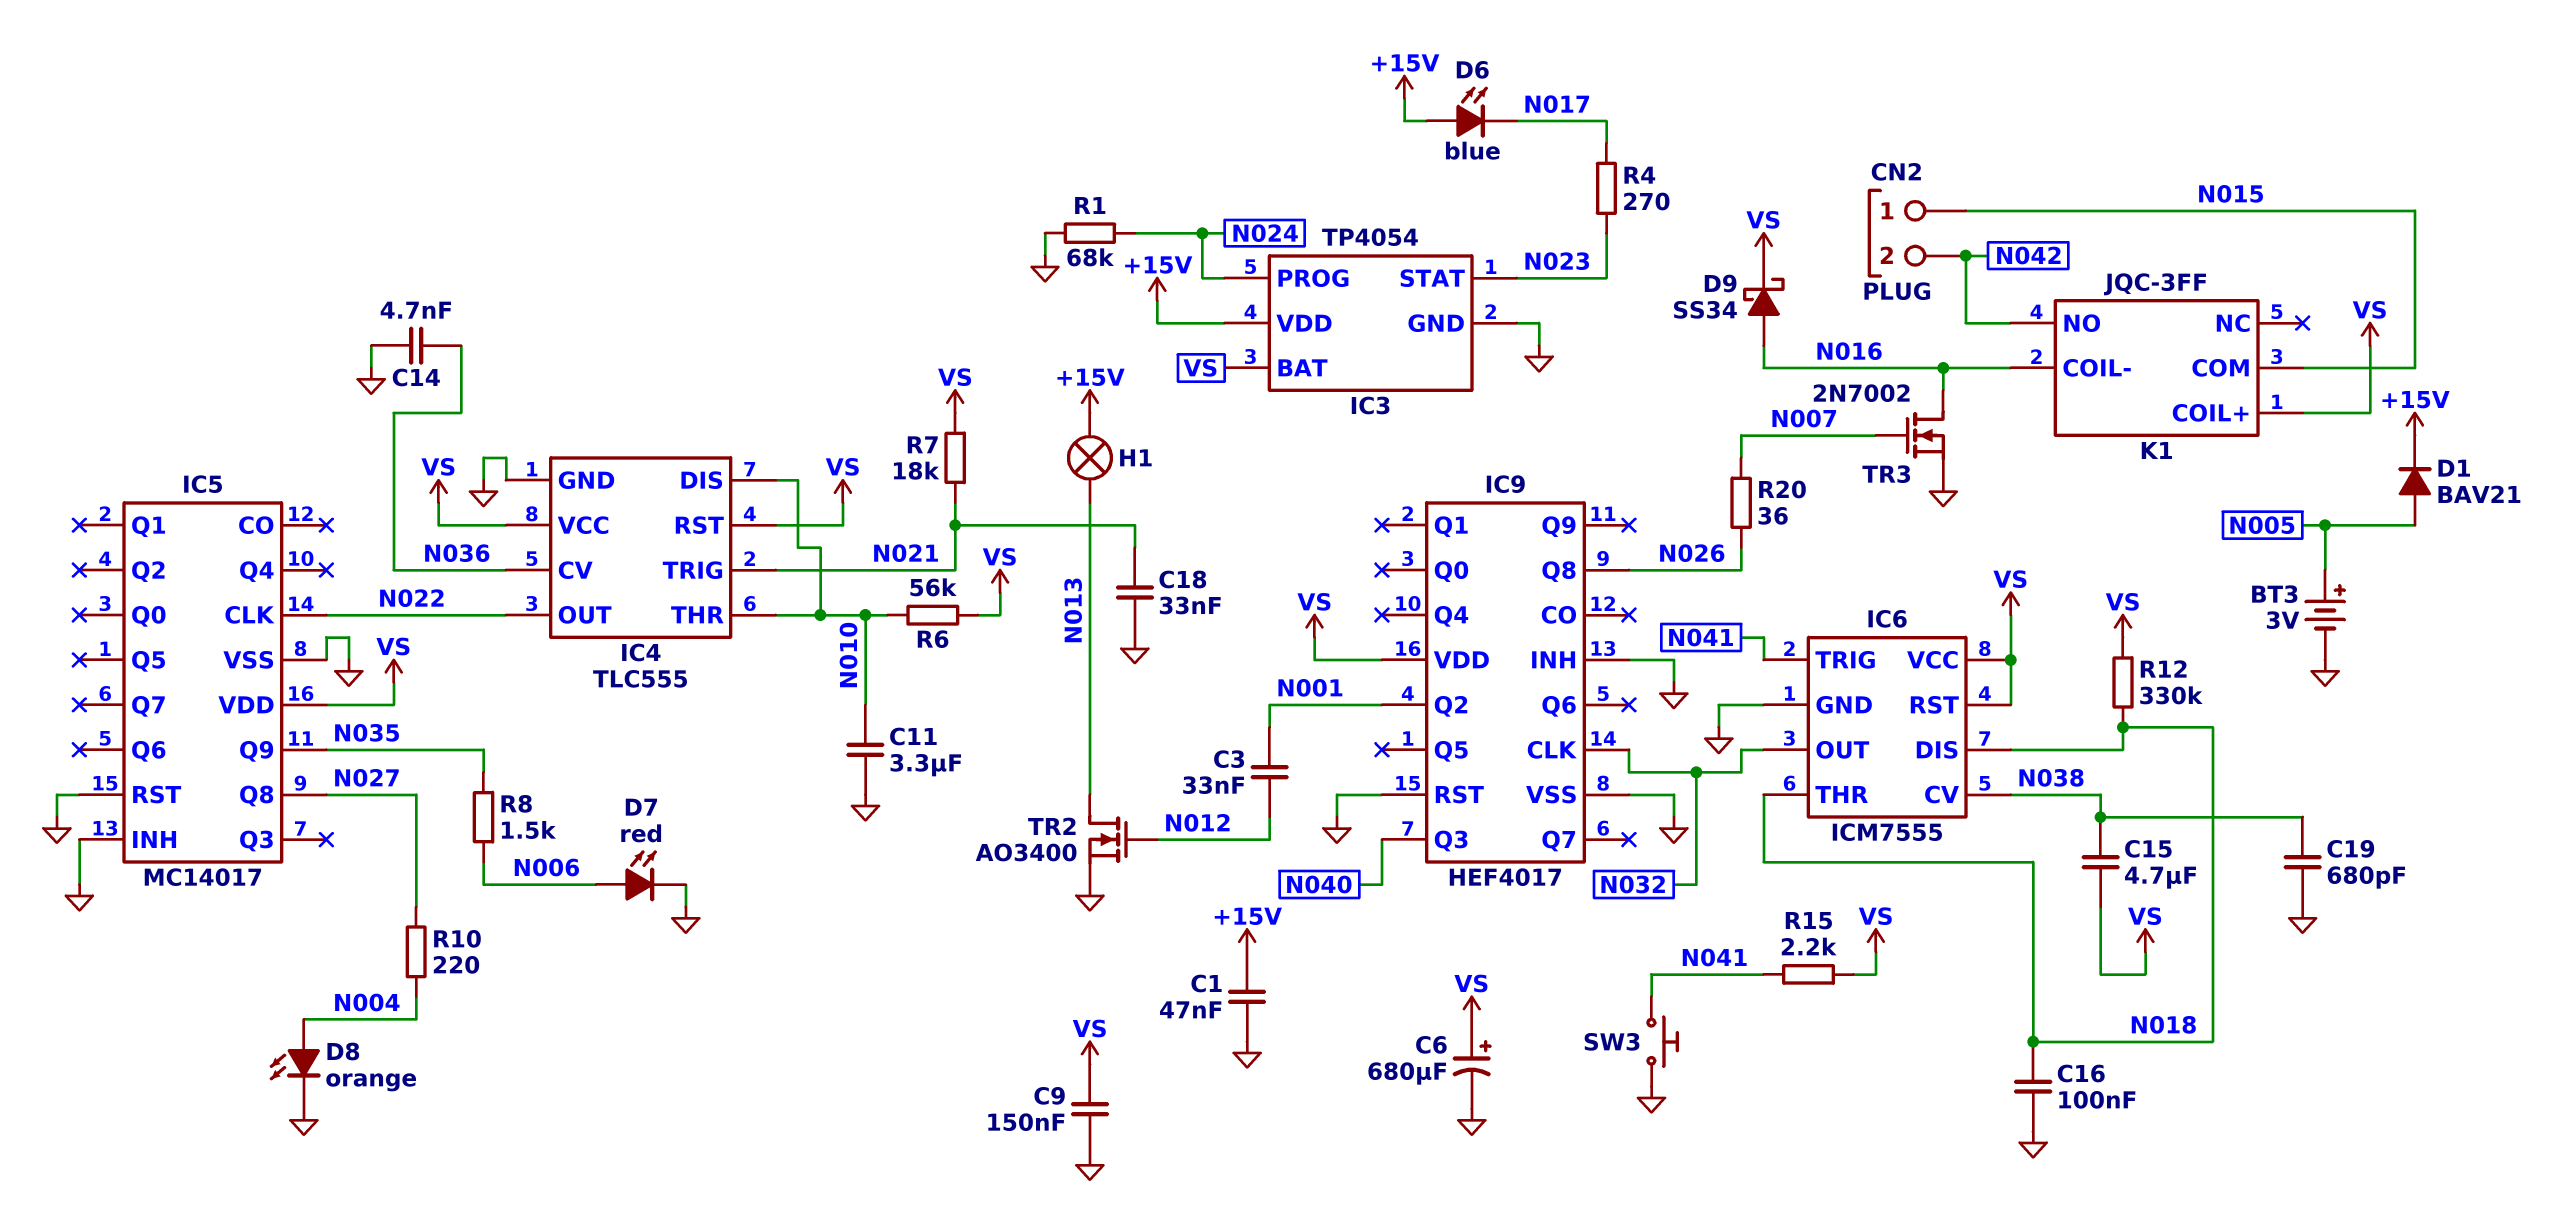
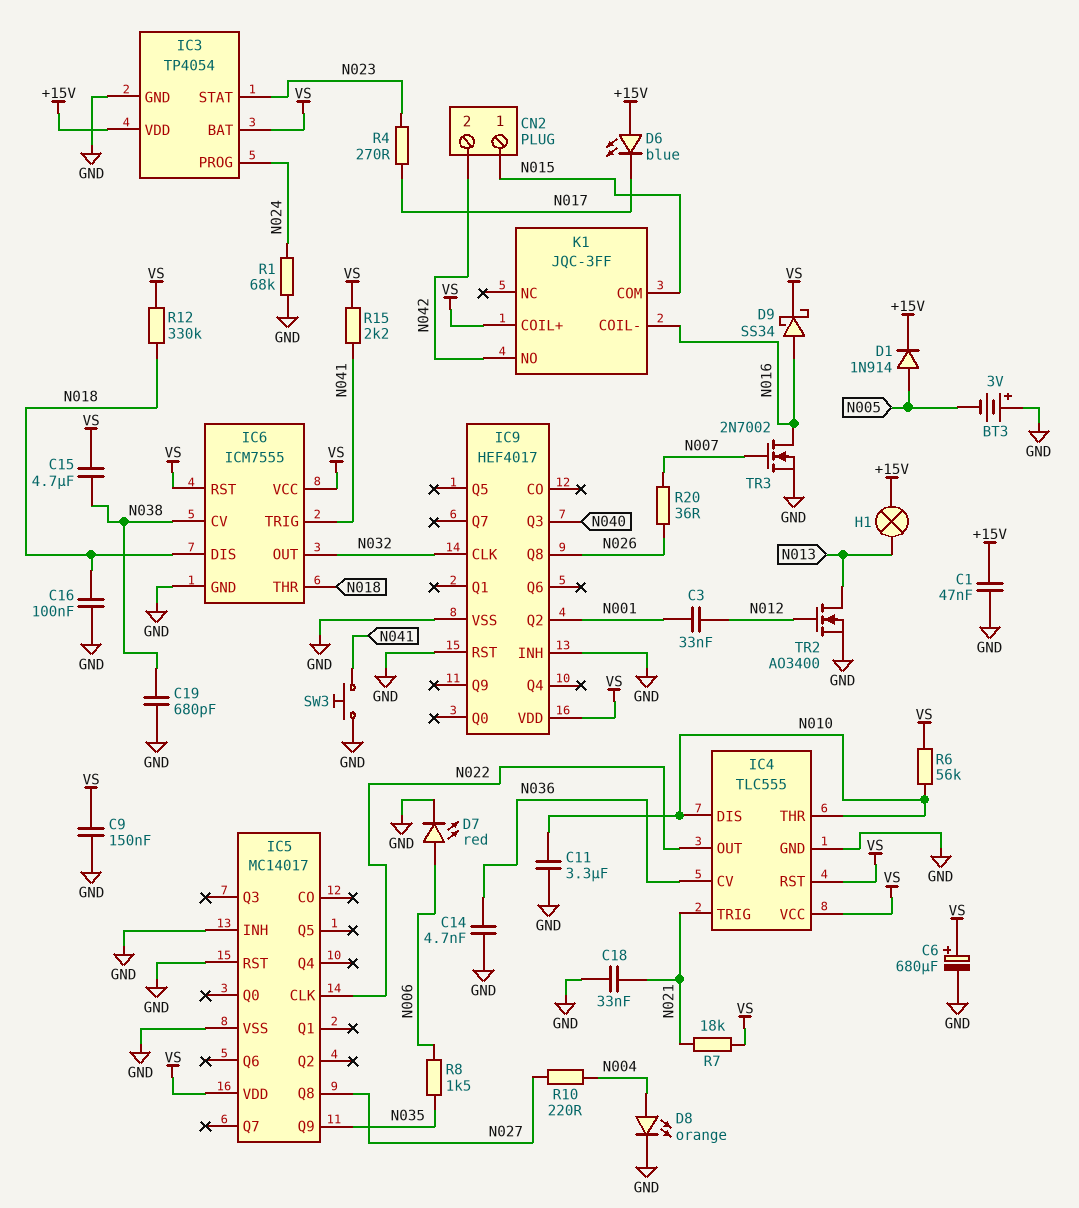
BT3: 3V (plus N005, minus GND) -> 3V (plus GND, minus N005)
D1: diode BAV21 (A N005, K +15V) -> diode 1N914 (A N005, K +15V)

